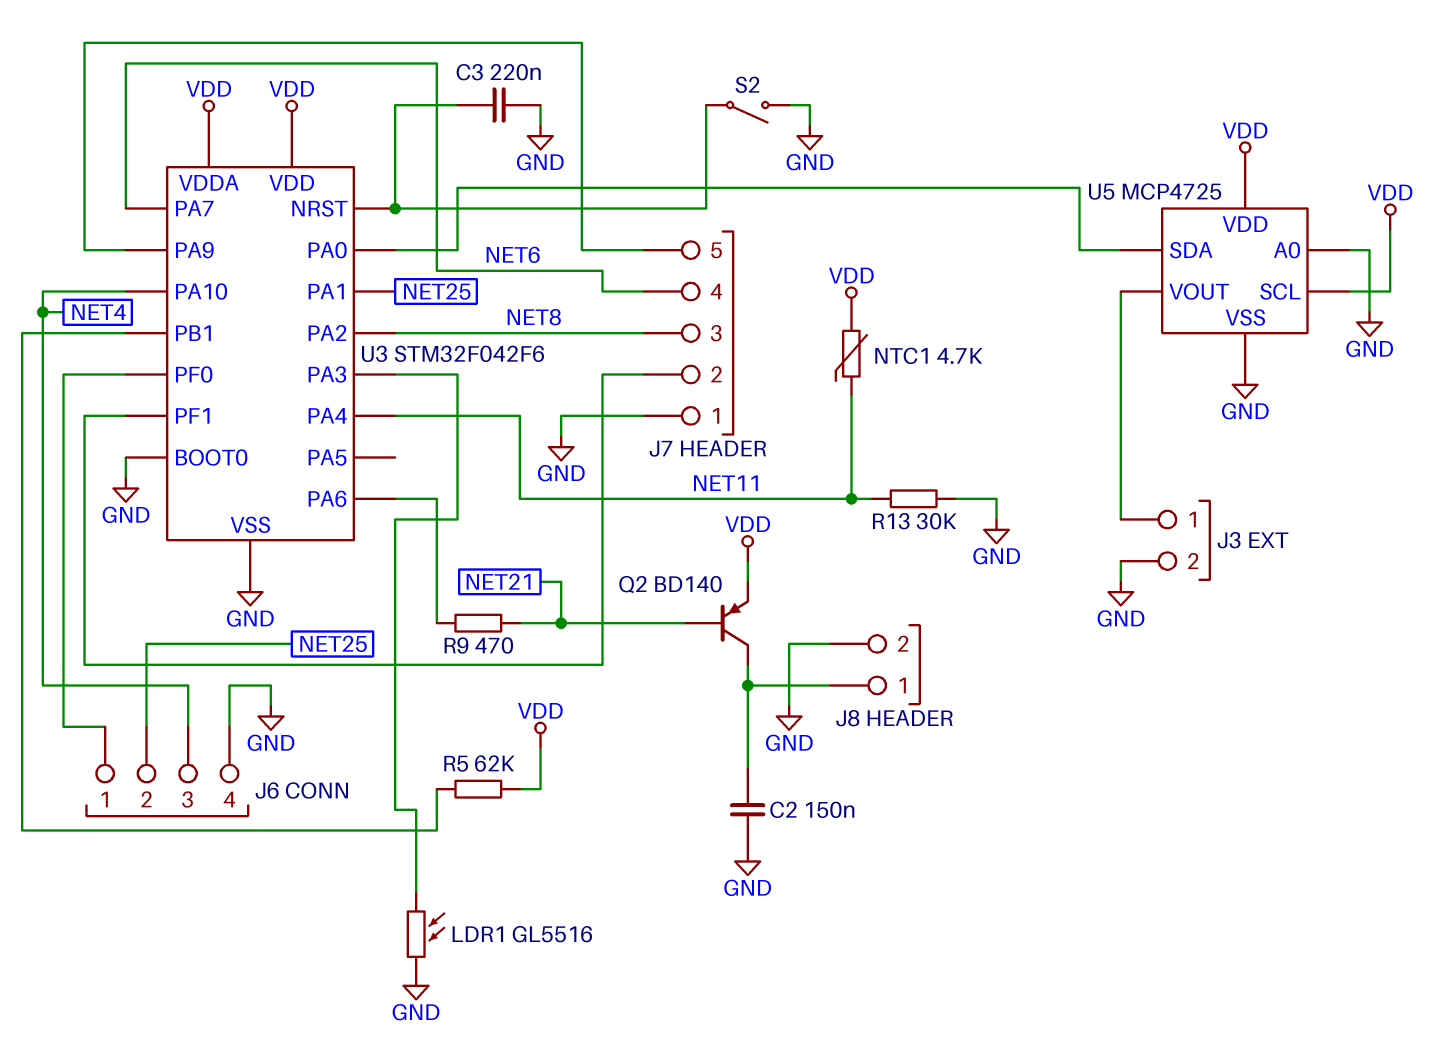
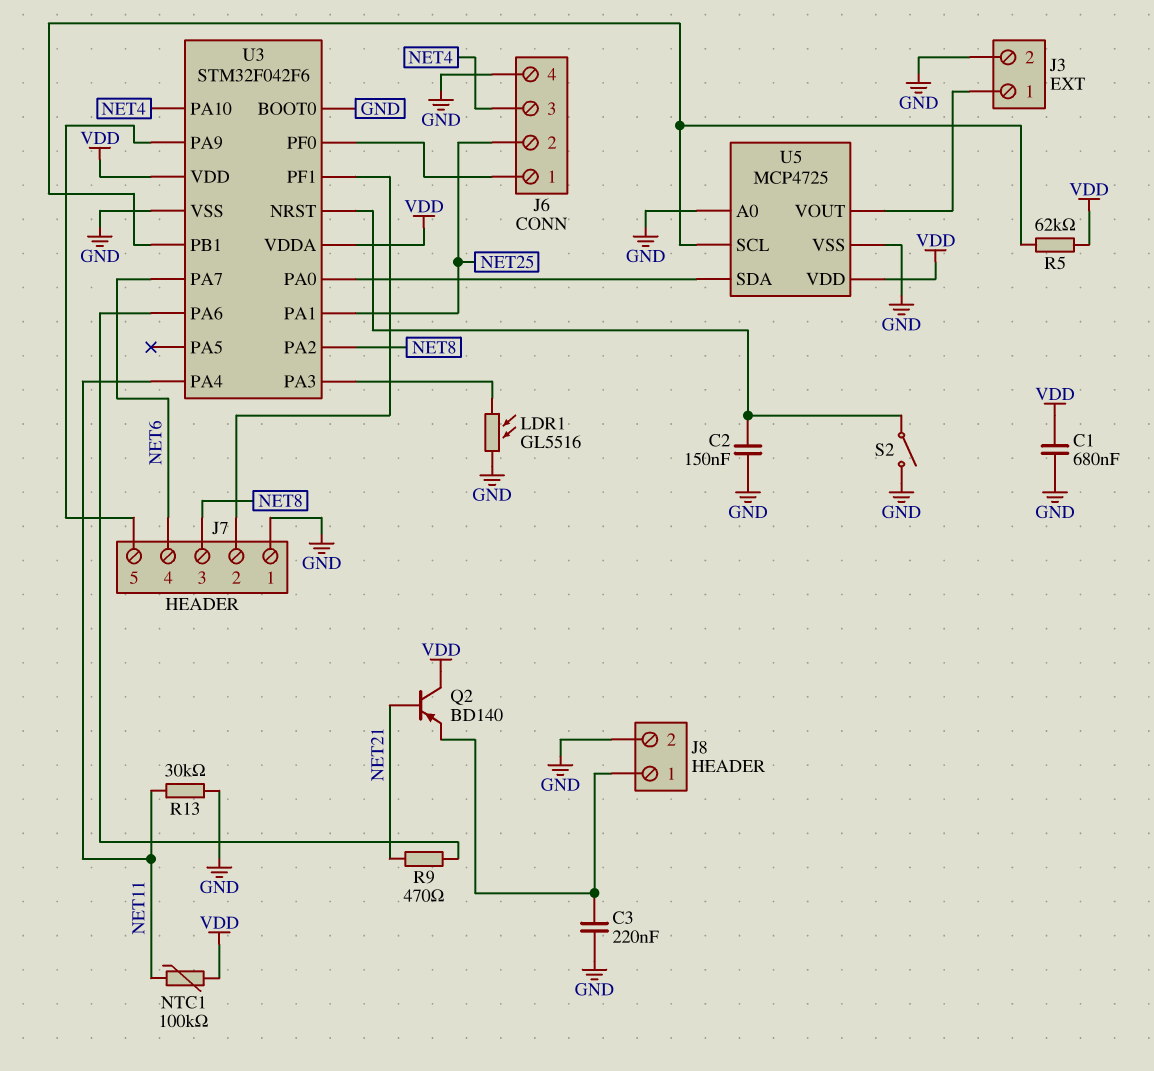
C1: none -> 680nF (GND, VDD)
C2: 150nF (GND, J8/1) -> 150nF (GND, U3/NRST)
C3: 220nF (GND, U3/NRST) -> 220nF (GND, J8/1)
NTC1: 4.7k (NET11, VDD) -> 100k (NET11, VDD)
Q2: PNP BD140 (B NET21, C J8/1, E VDD) -> PNP BD140 (B NET21, C VDD, E J8/1)
U5 pin SCL: VDD -> U3/PB1

